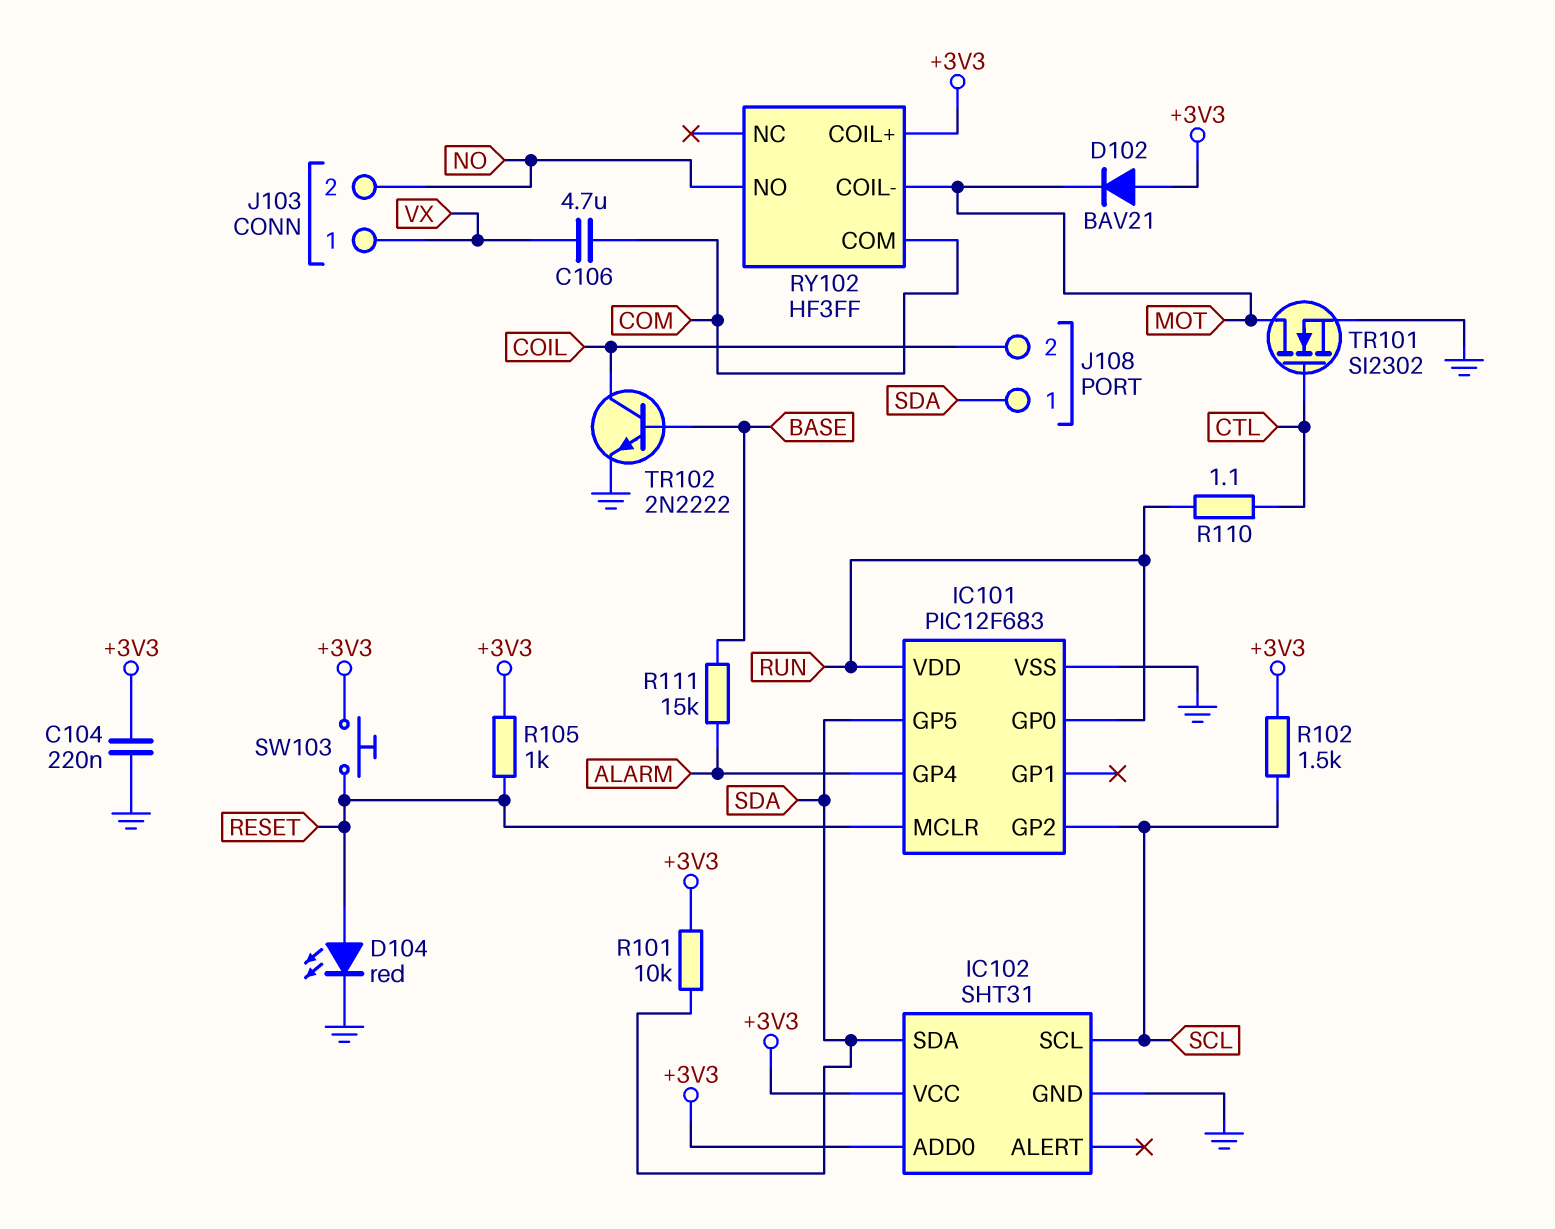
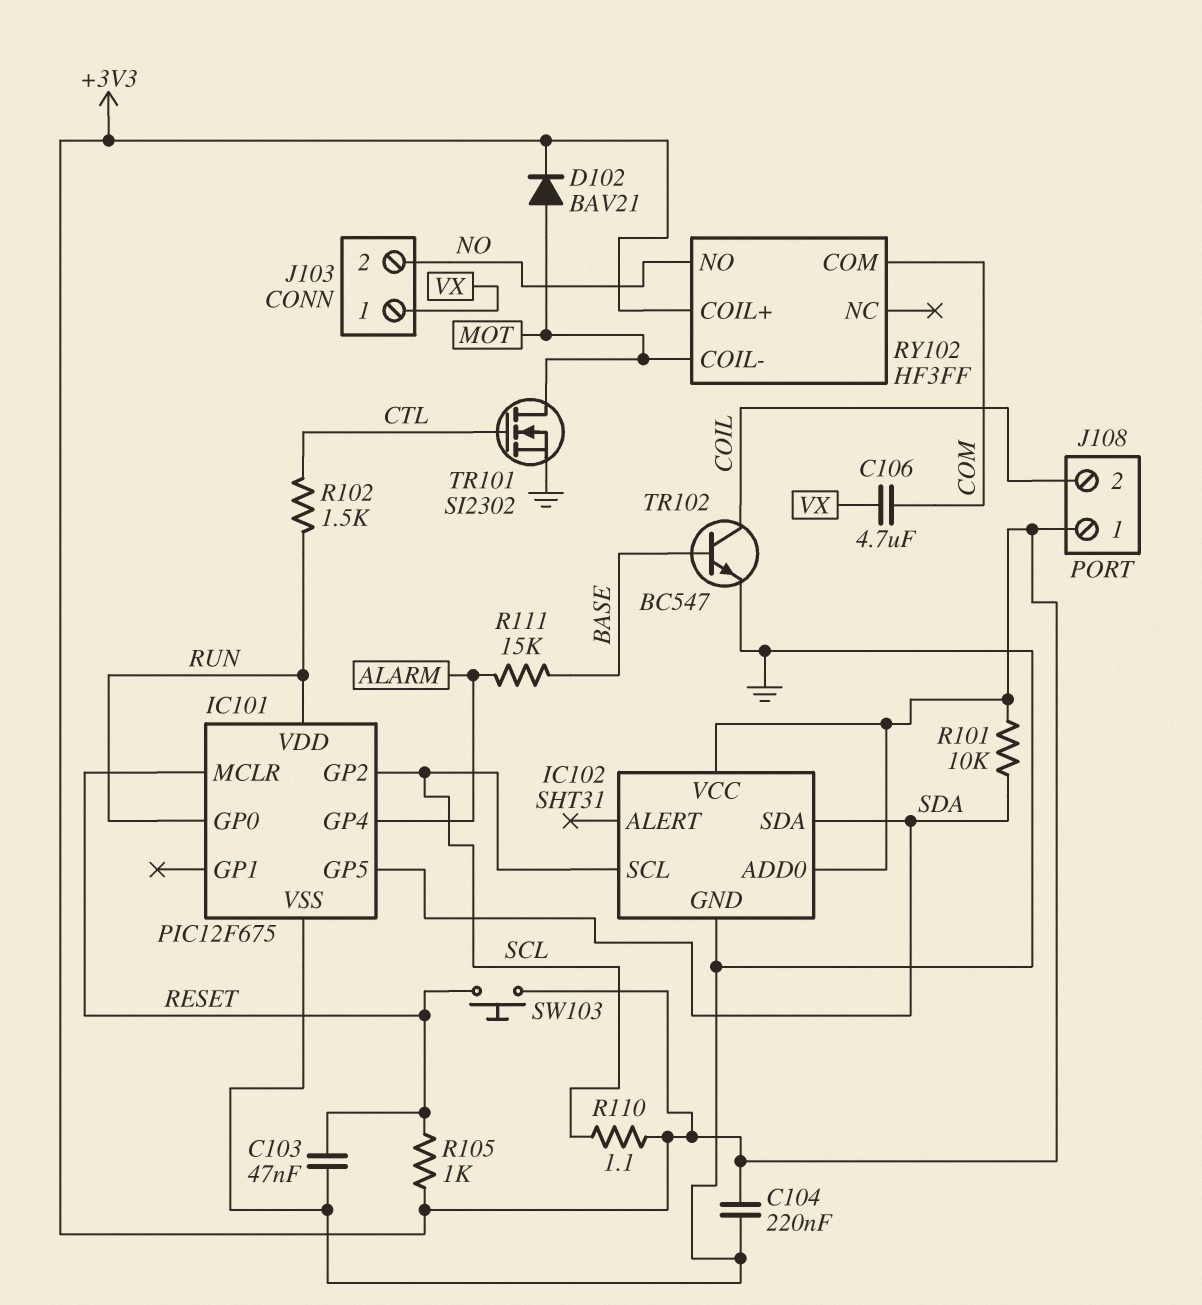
C103: none -> 47nF (GND, RESET)
D102: diode BAV21 (A +3V3, K MOT) -> diode BAV21 (A MOT, K +3V3)
D104: LED red (A RESET, K GND) -> none
IC101: PIC12F683 -> PIC12F675
J108 pin 1: SDA -> +3V3
R102: 1.5k (+3V3, SCL) -> 1.5k (CTL, RUN)
R110: 1.1 (CTL, RUN) -> 1.1 (+3V3, SCL)
TR102: NPN 2N2222 (B BASE, C COIL, E GND) -> NPN BC547 (B BASE, C COIL, E GND)

